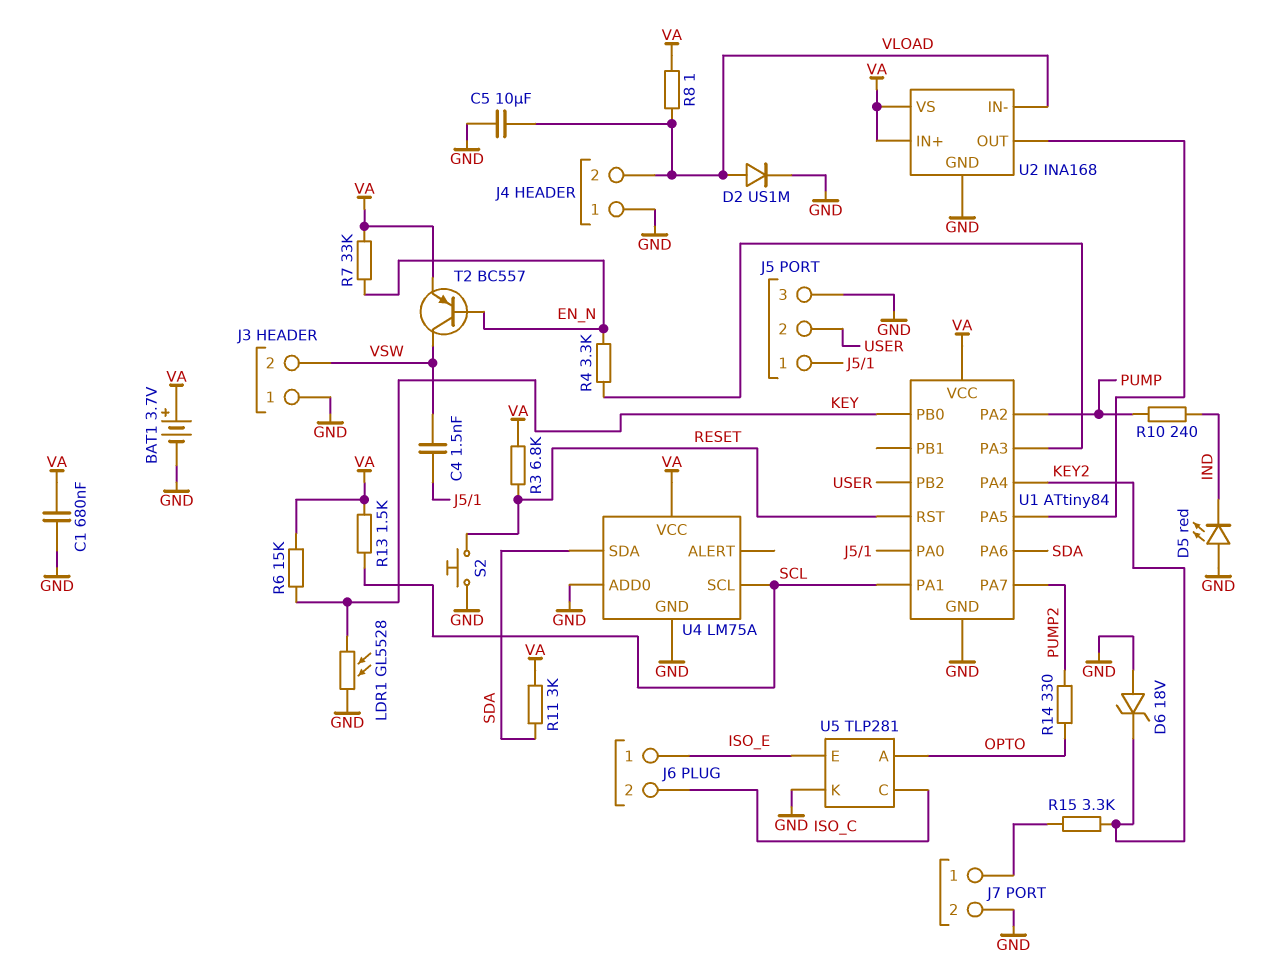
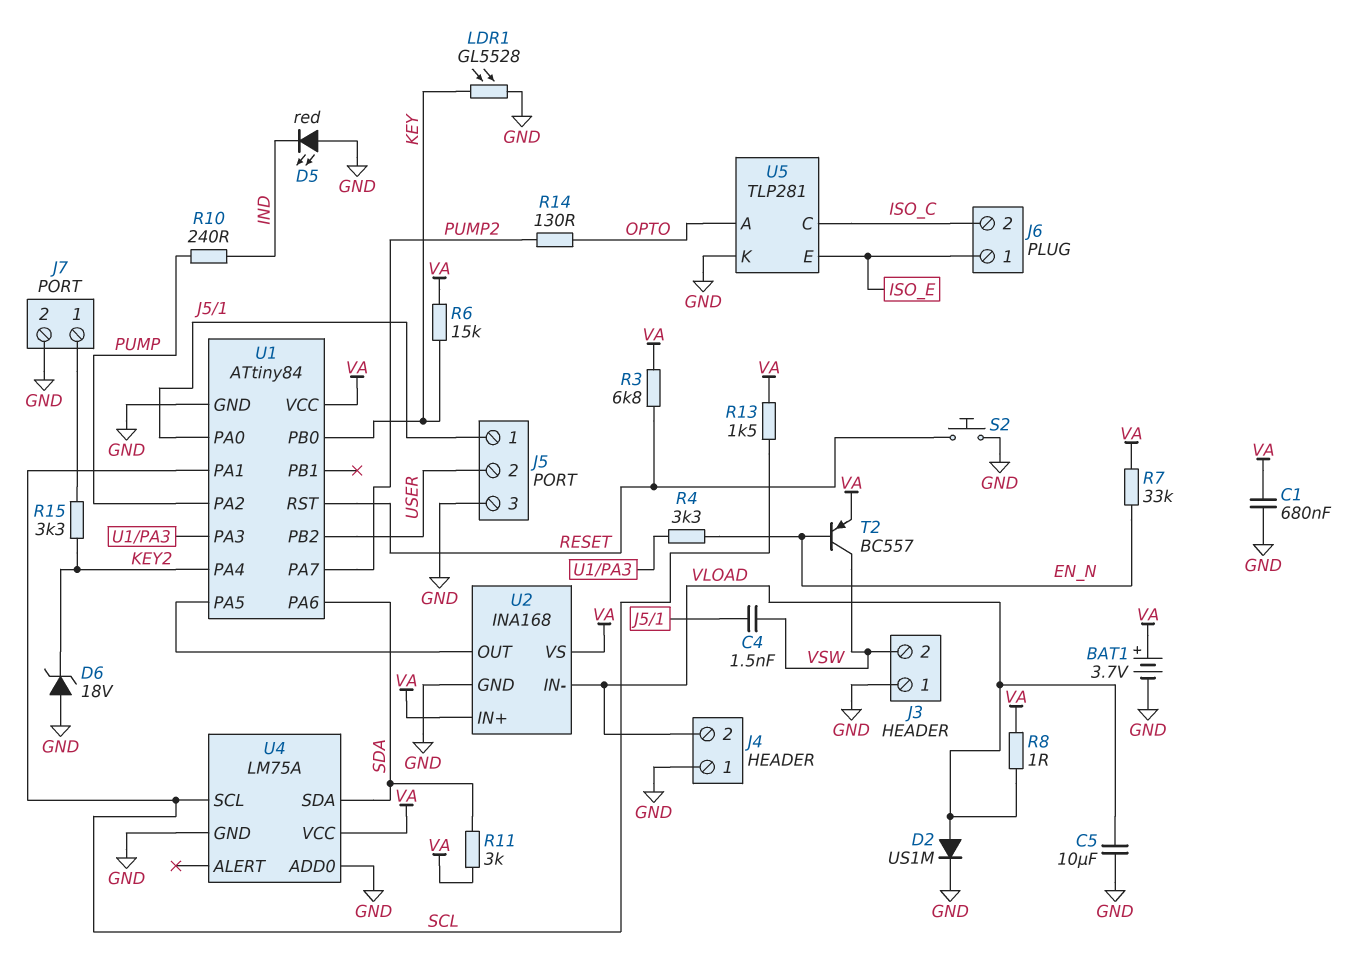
R14: 330 (OPTO, PUMP2) -> 130 (OPTO, PUMP2)

